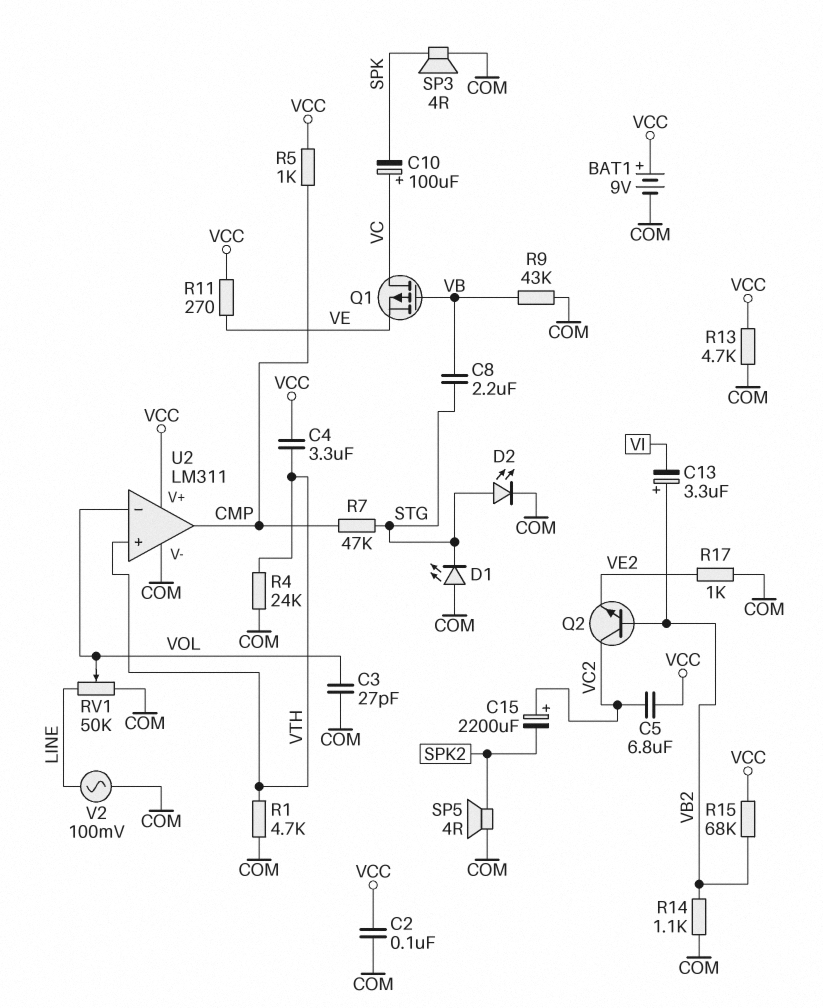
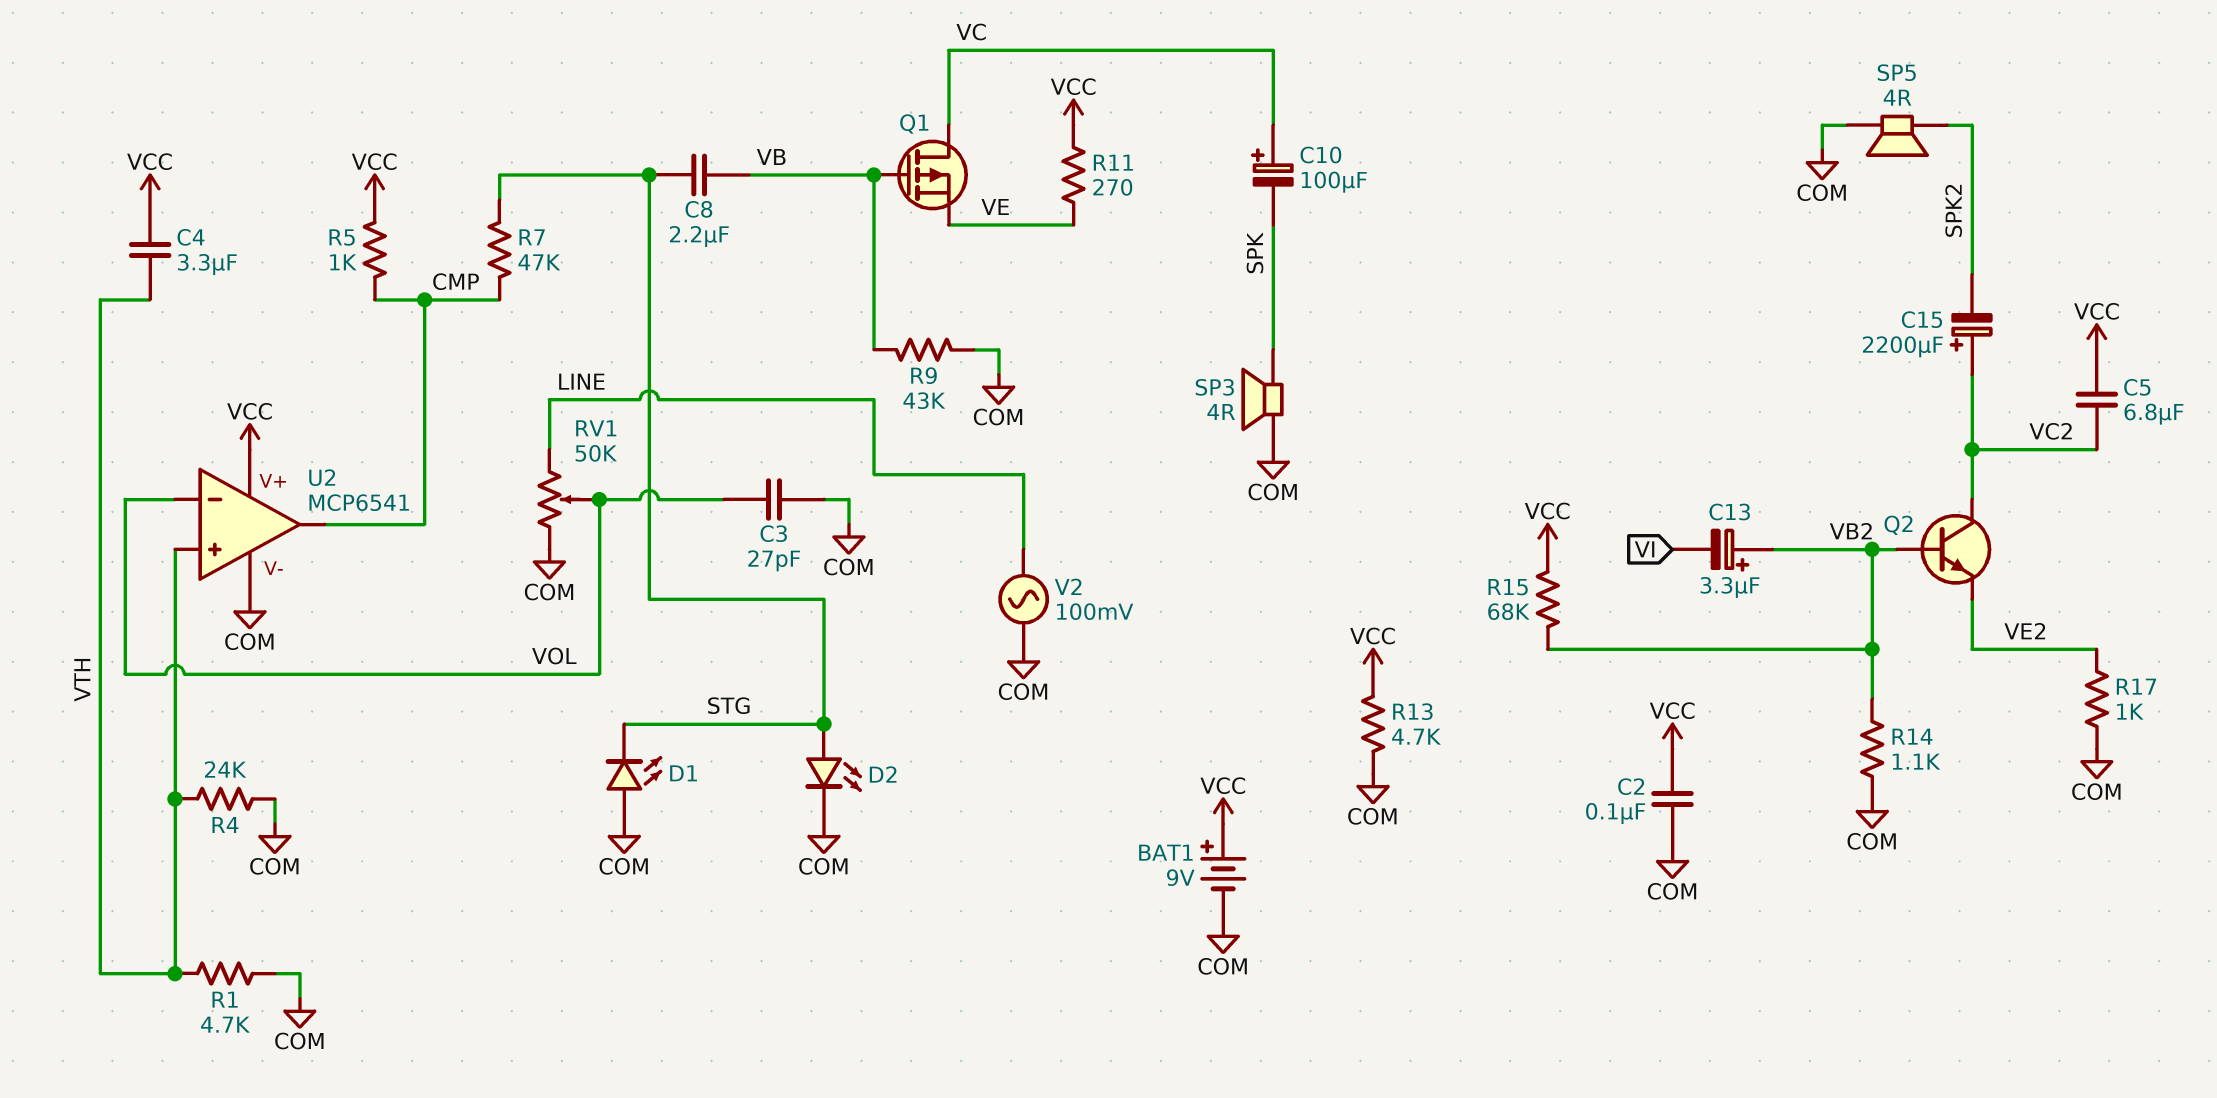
U2: LM311 -> MCP6541

